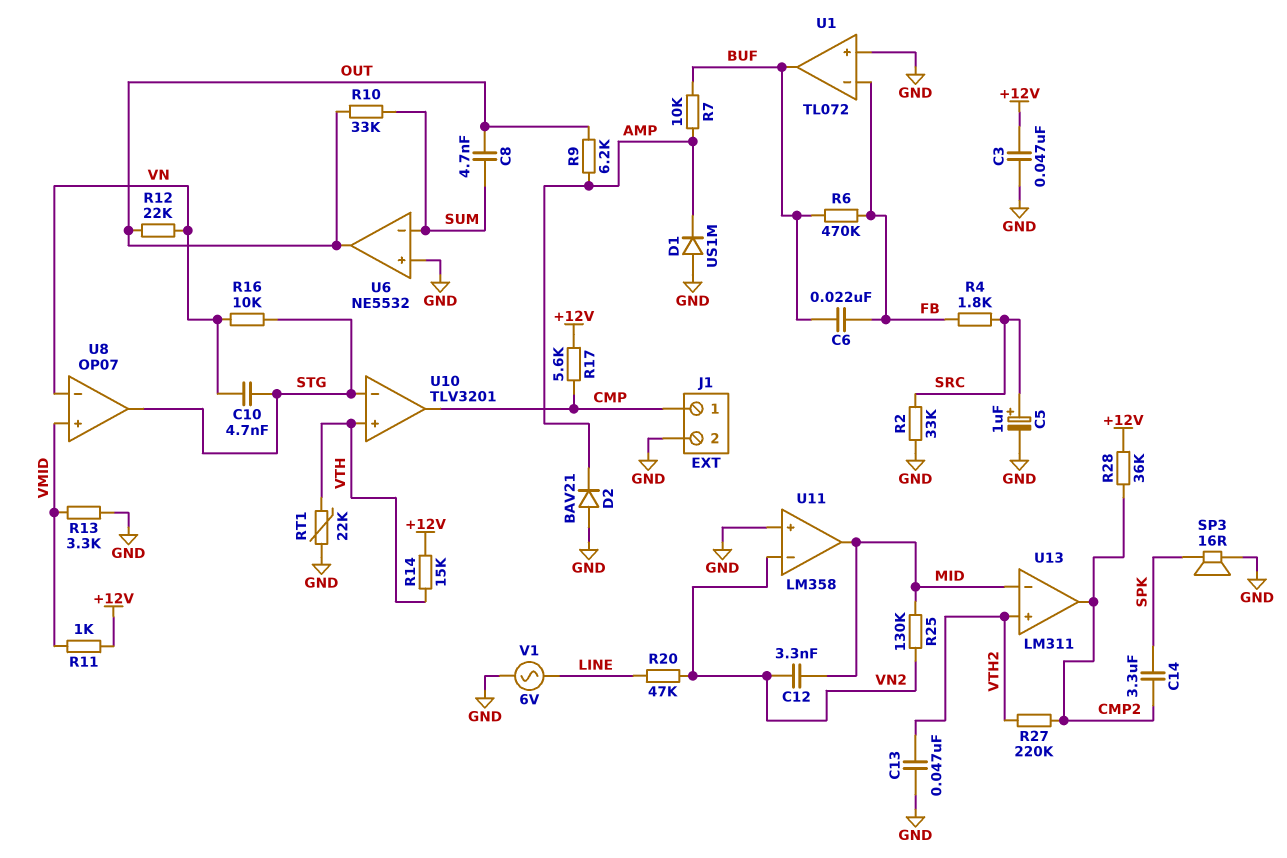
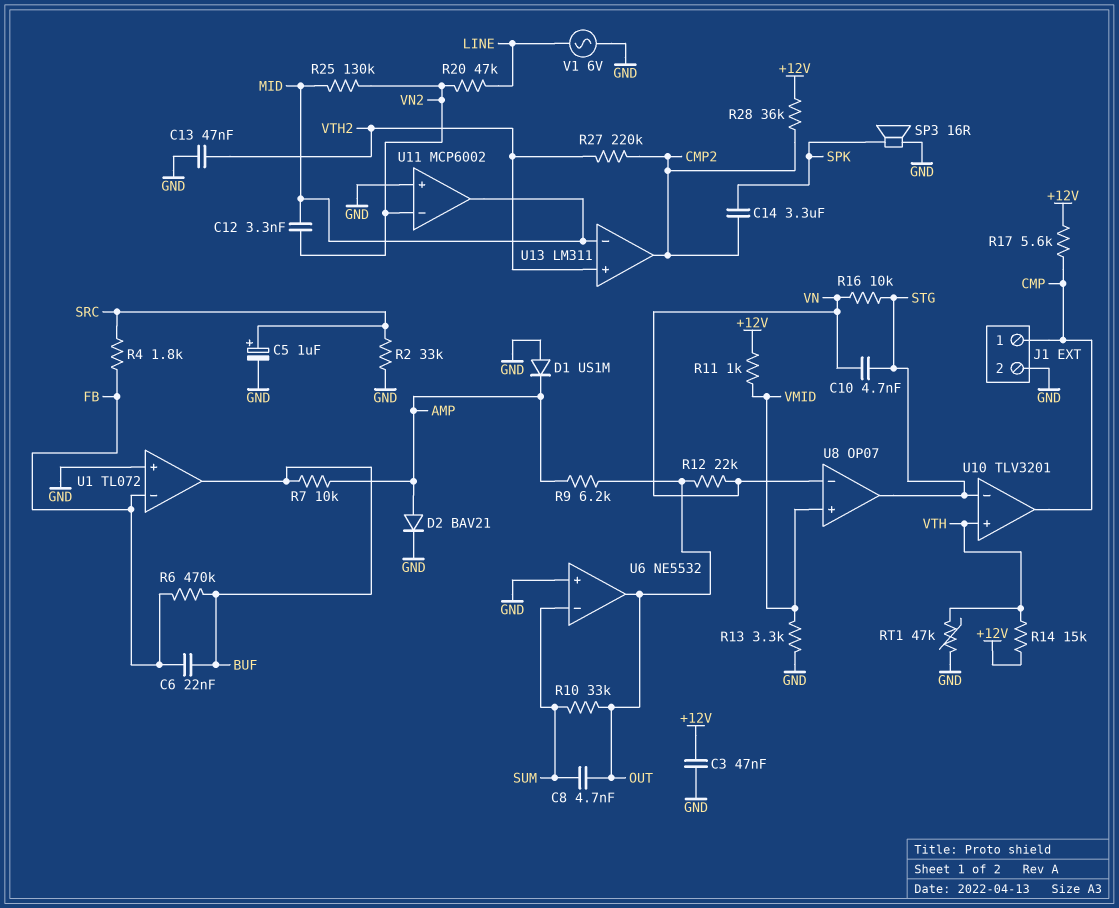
D2: diode BAV21 (A GND, K AMP) -> diode BAV21 (A AMP, K GND)
RT1: 22k (GND, VTH) -> 47k (GND, VTH)
U11: LM358 -> MCP6002

